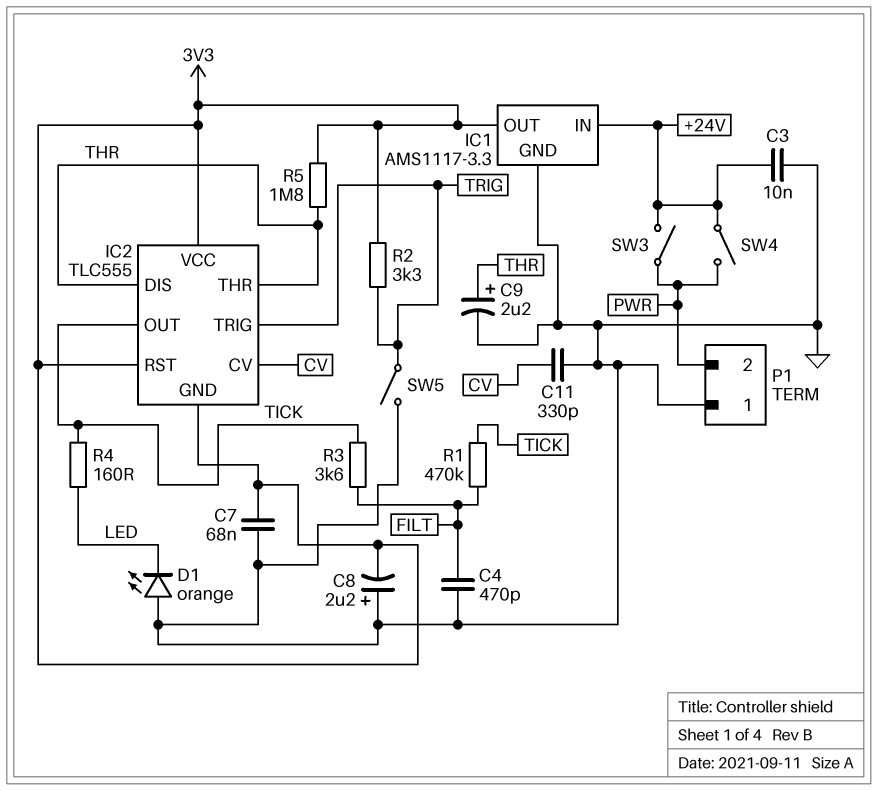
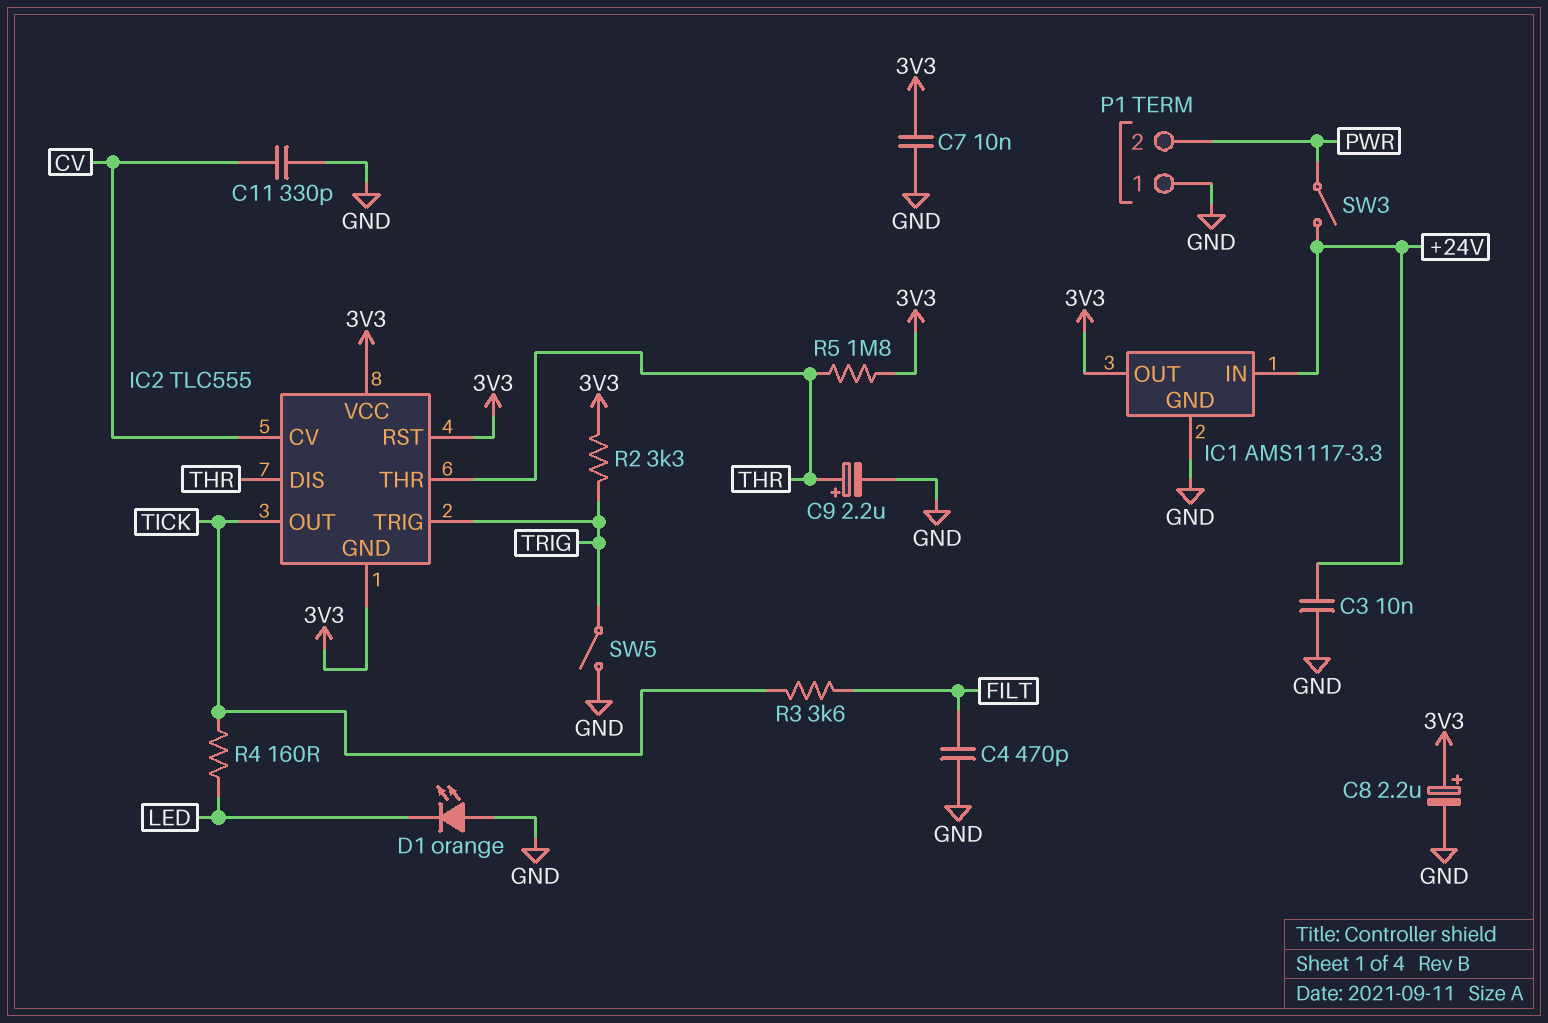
C7: 68nF (3V3, GND) -> 10nF (3V3, GND)
C8: 2.2uF (plus GND, minus 3V3) -> 2.2uF (plus 3V3, minus GND)
R1: 470k (FILT, TICK) -> none
SW4: switch (+24V, PWR) -> none

